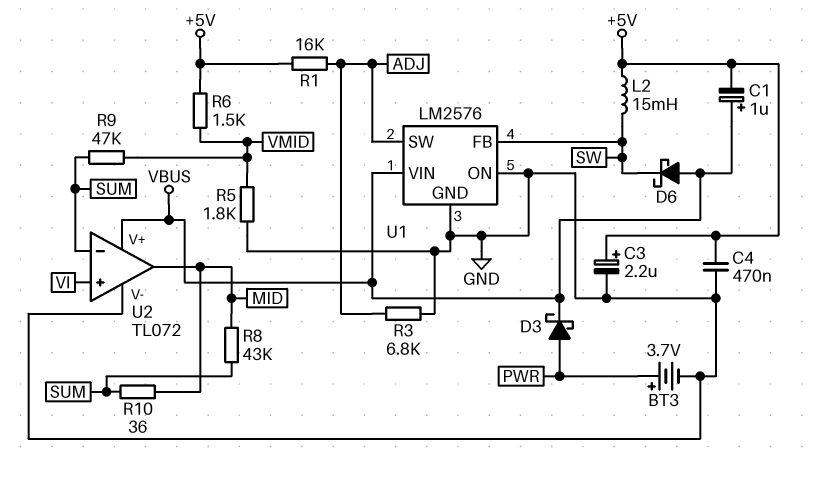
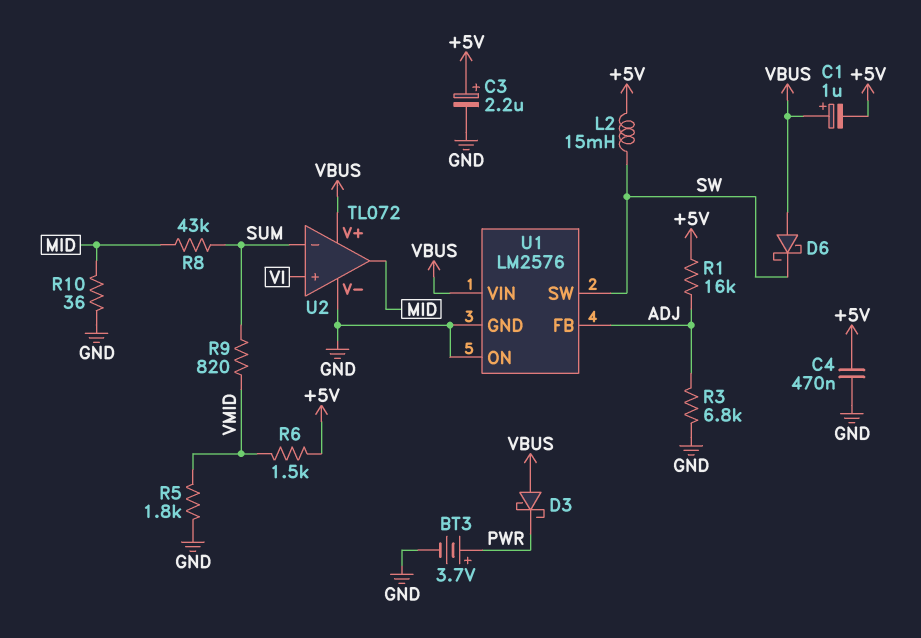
D3: schottky (A PWR, K VBUS) -> schottky (A VBUS, K PWR)
R9: 47k (SUM, VMID) -> 820 (SUM, VMID)
R10: 36 (MID, SUM) -> 36 (GND, MID)
U1 pin FB: SW -> ADJ
U1 pin SW: ADJ -> SW

